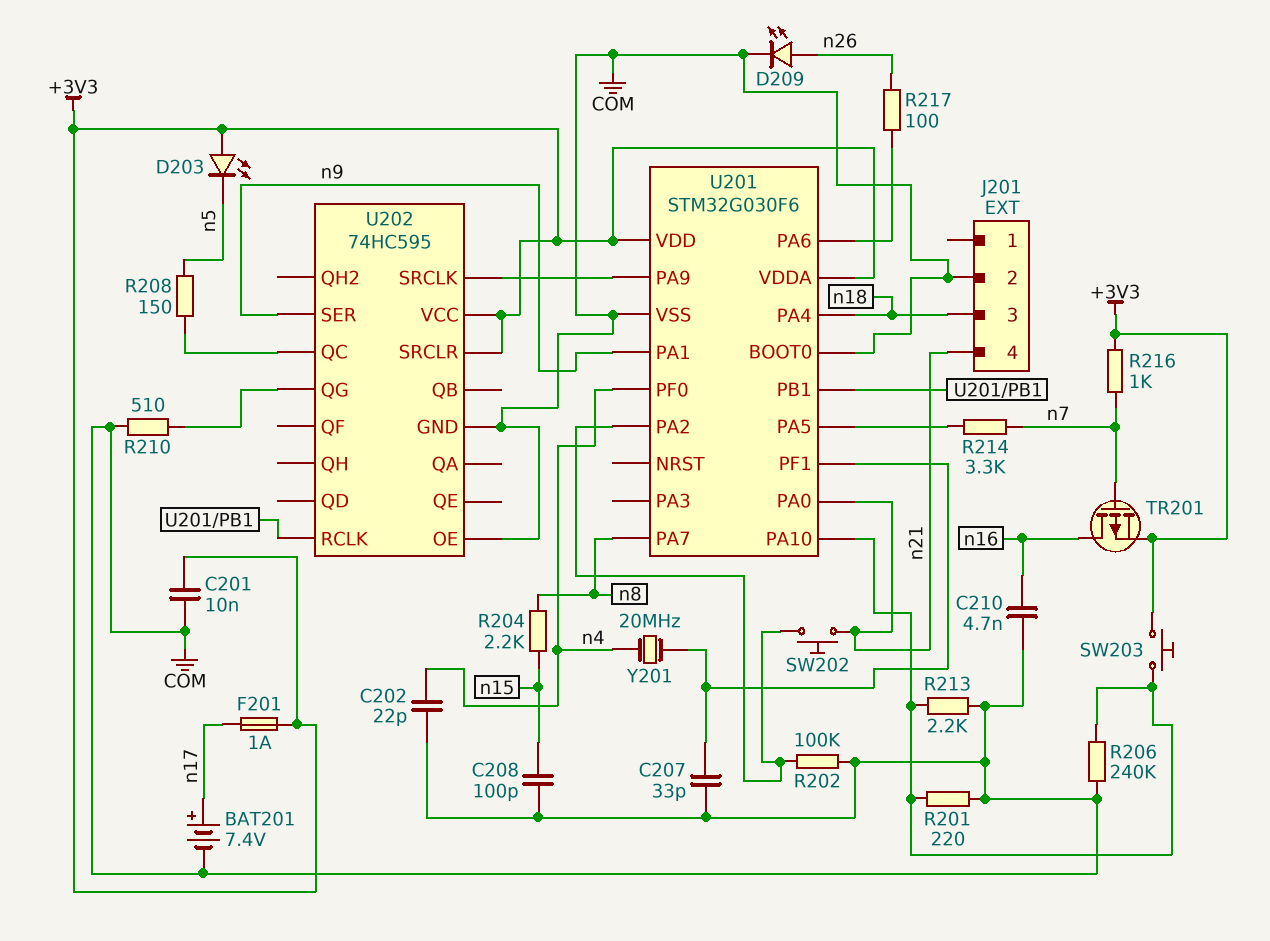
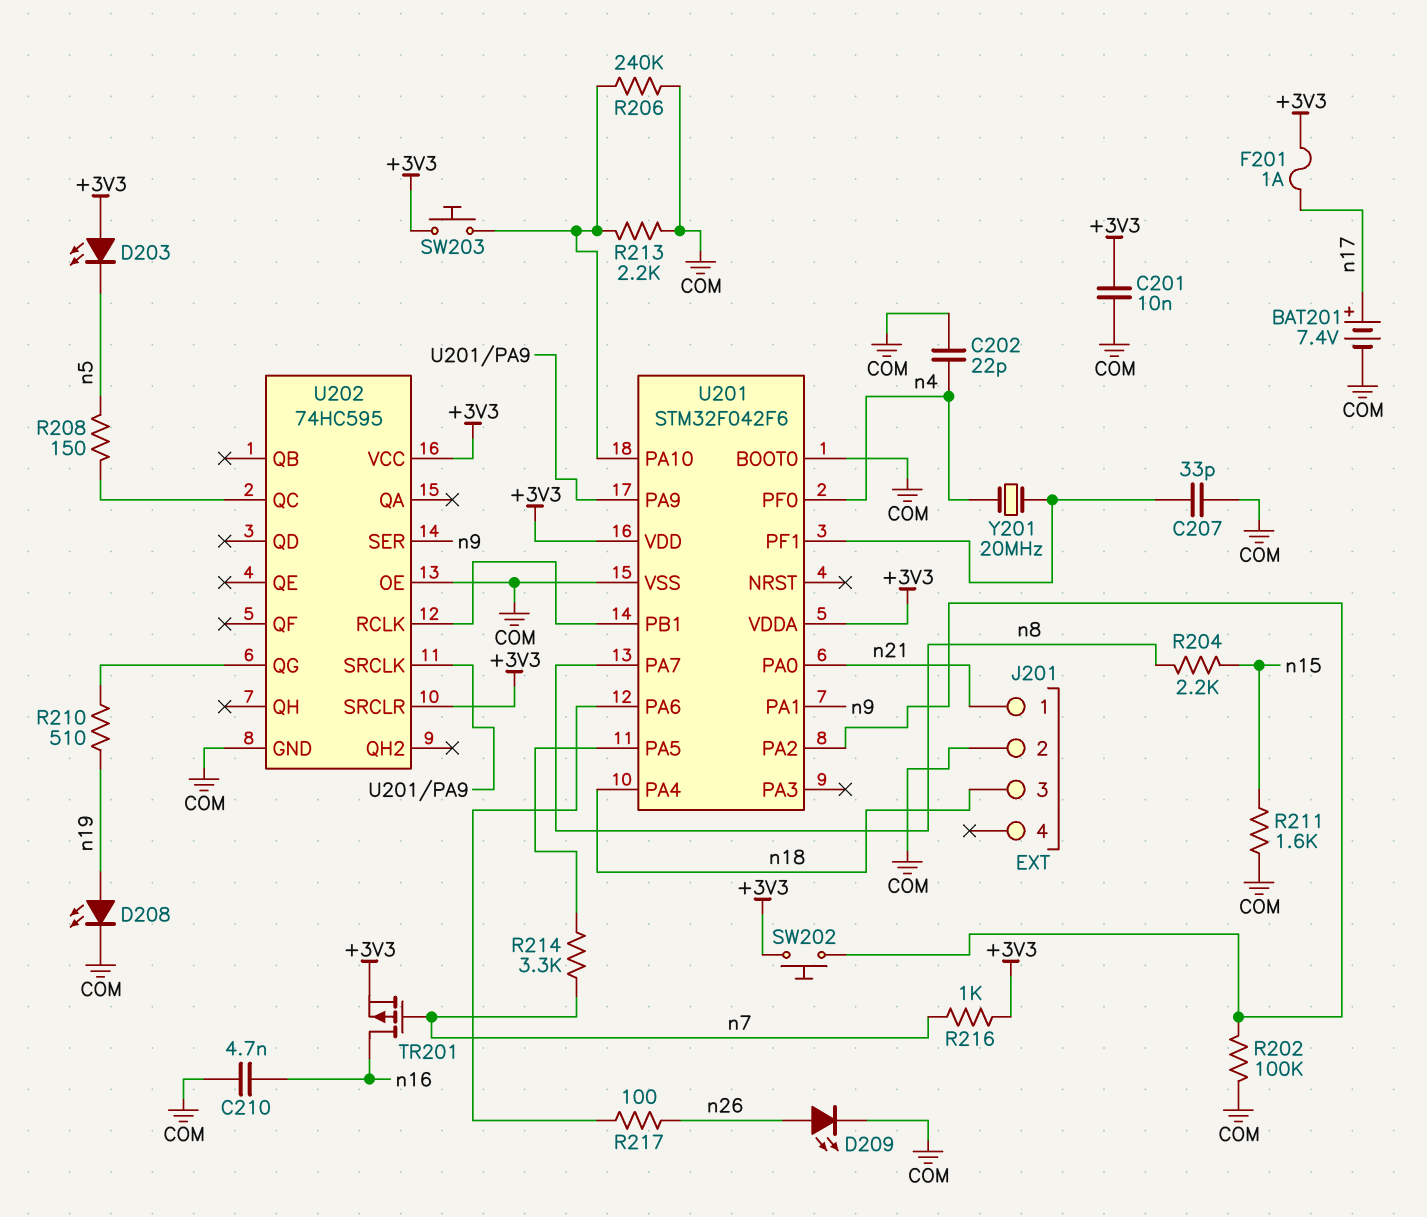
C208: 100pF (COM, n15) -> none
D208: none -> LED (A n19, K COM)
J201 pin 1: none -> n21
J201 pin 4: n21 -> none
R201: 220 (COM, U201/PA10) -> none
R210: 510 (COM, U202/QG) -> 510 (U202/QG, n19)
R211: none -> 1.6k (COM, n15)
SW202: button (U201/PA2, n21) -> button (+3V3, U201/PA2)
U201: STM32G030F6 -> STM32F042F6

